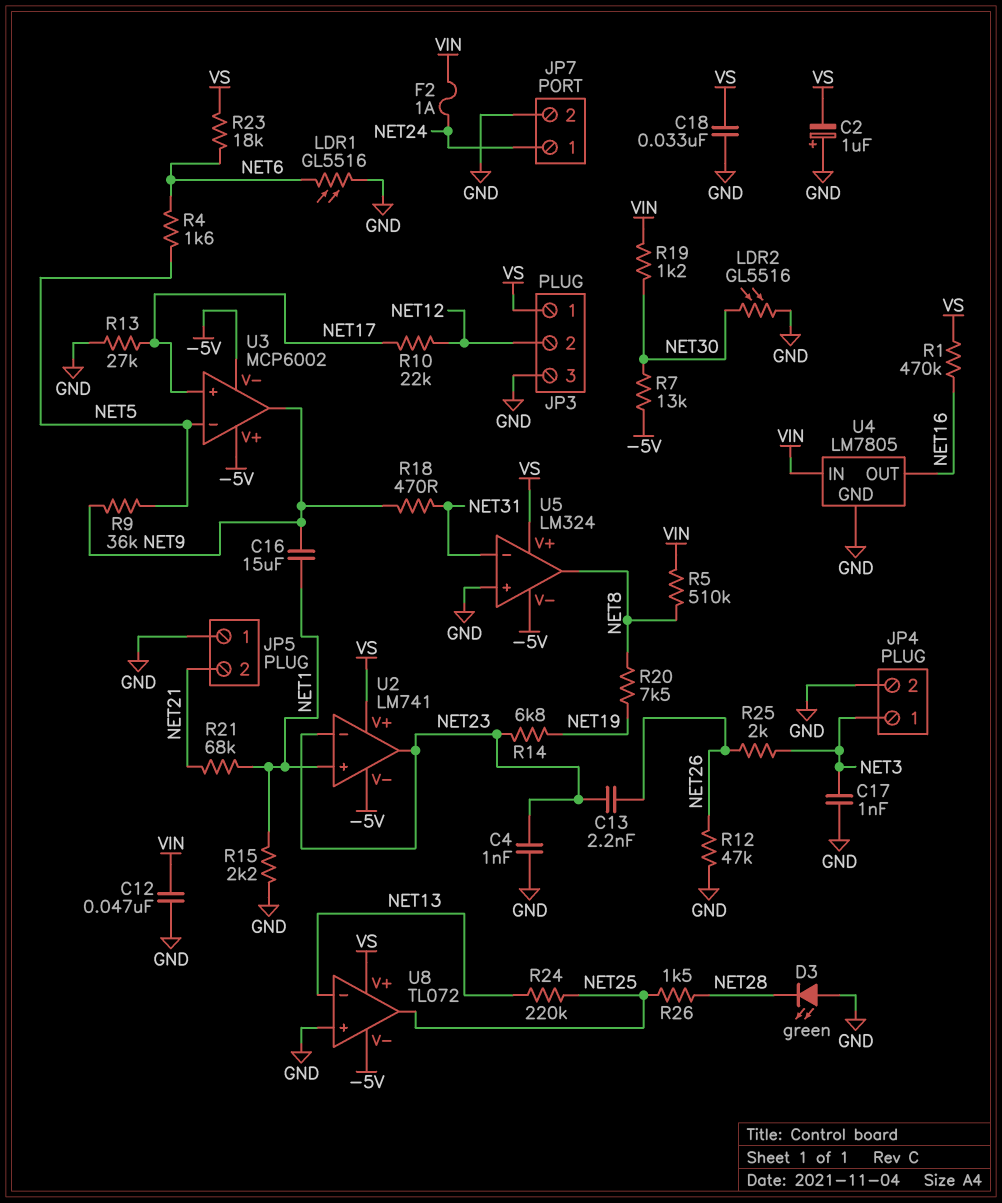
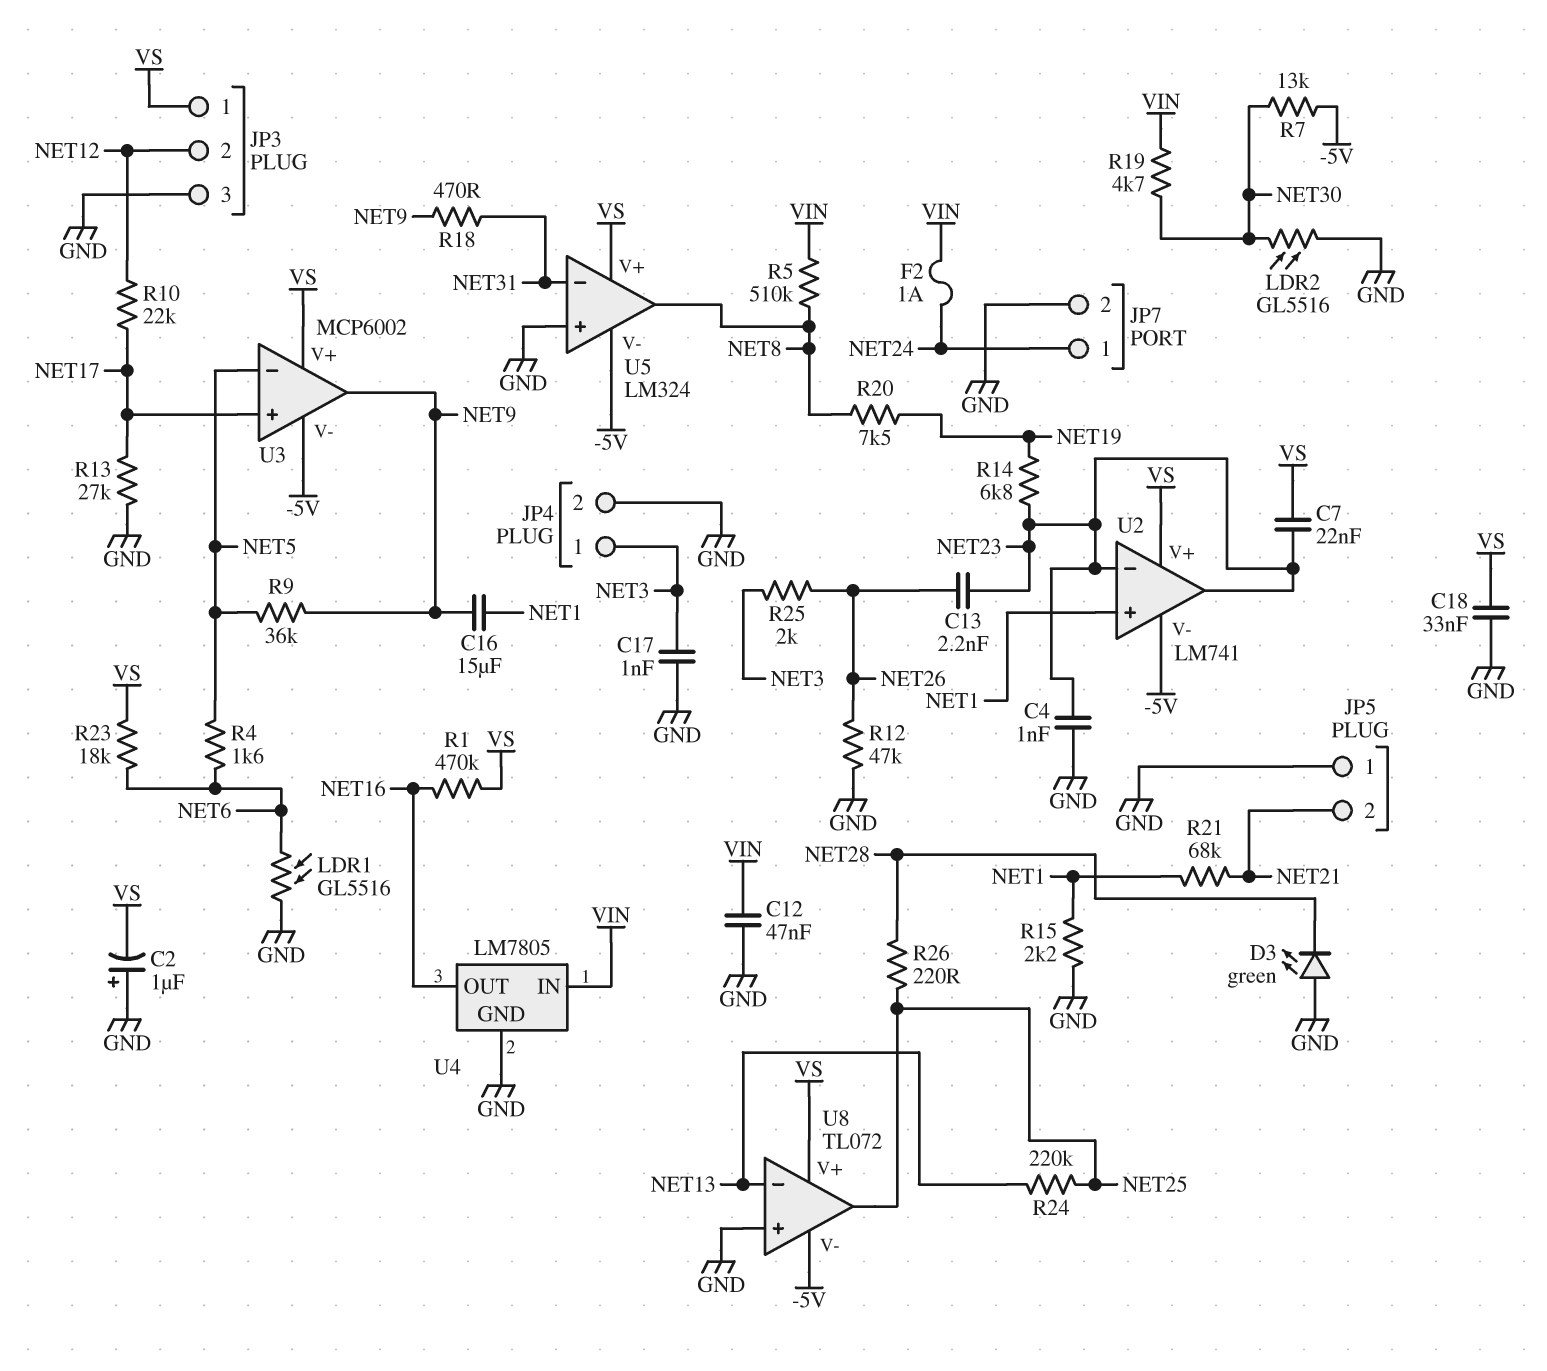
C7: none -> 22nF (NET23, VS)
R19: 1.2k (NET30, VIN) -> 4.7k (NET30, VIN)
R26: 1.5k (NET25, NET28) -> 220 (NET25, NET28)
U3 pin V+: -5V -> VS

